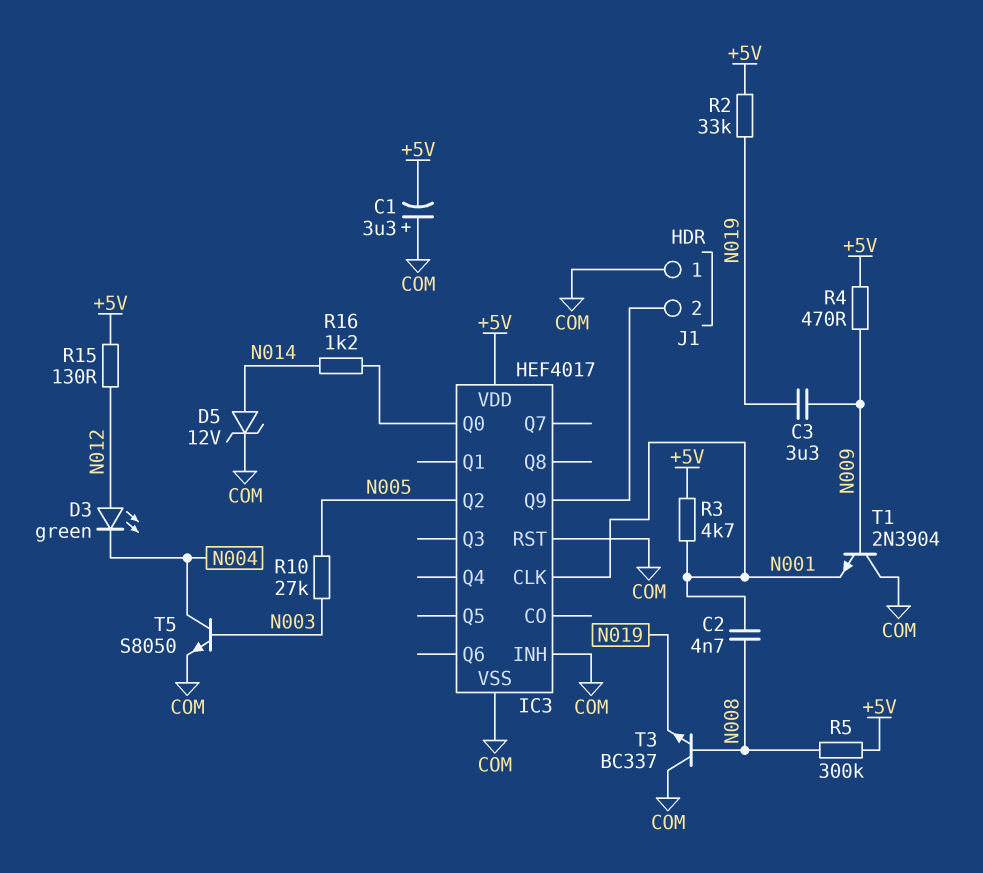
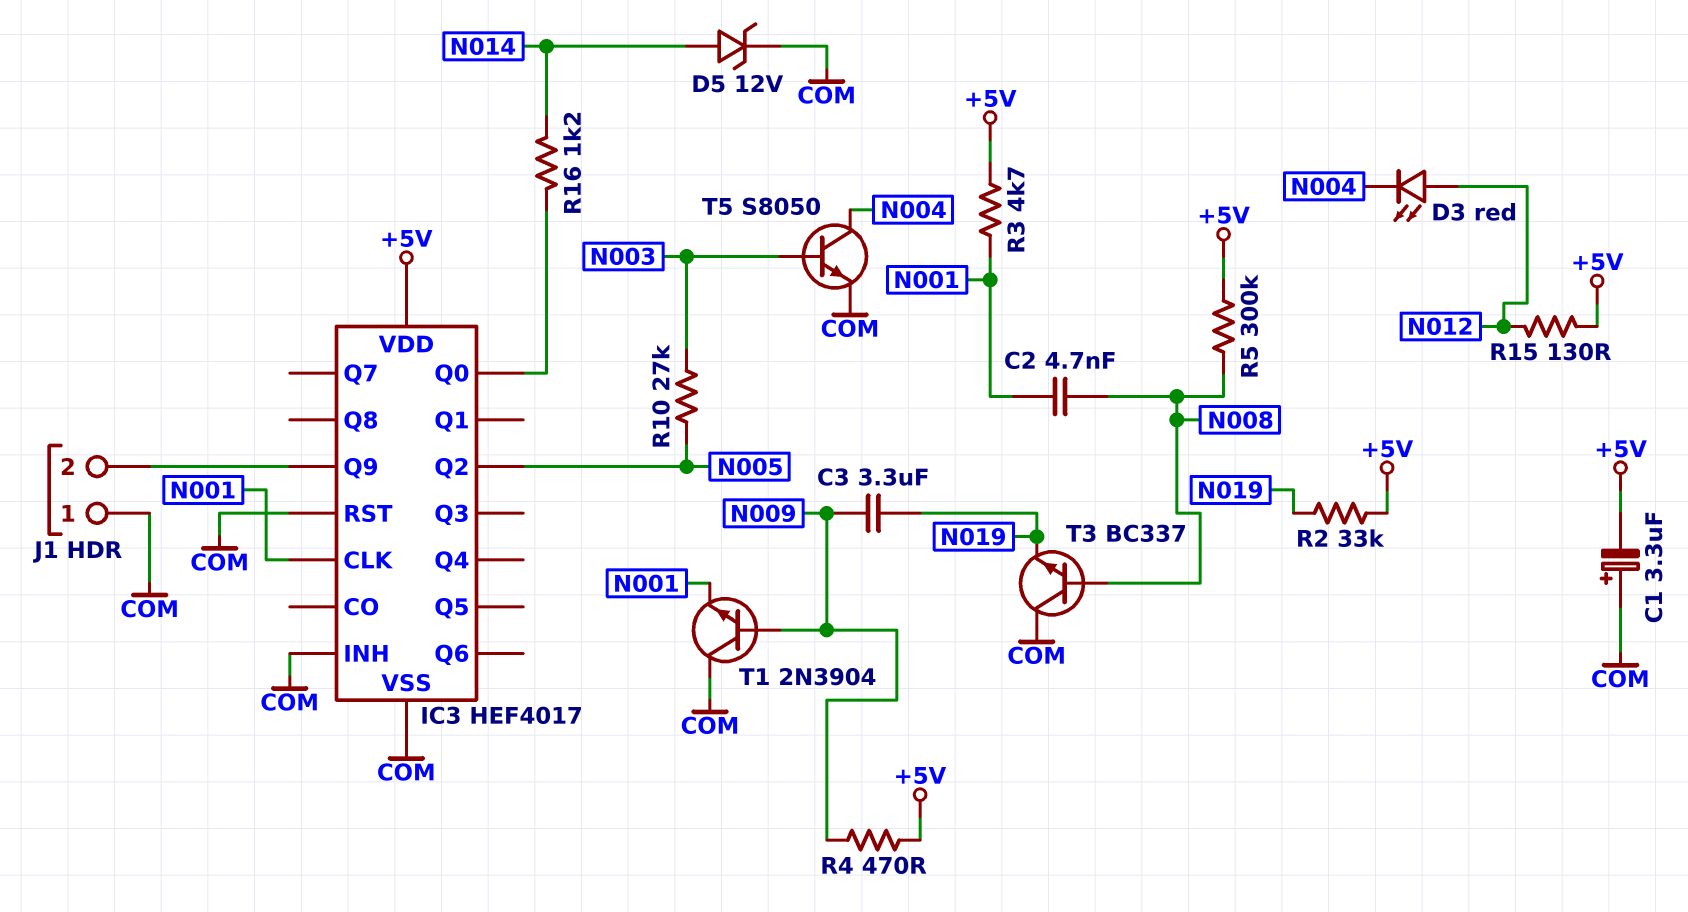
D3: LED green (A N012, K N004) -> LED red (A N012, K N004)

